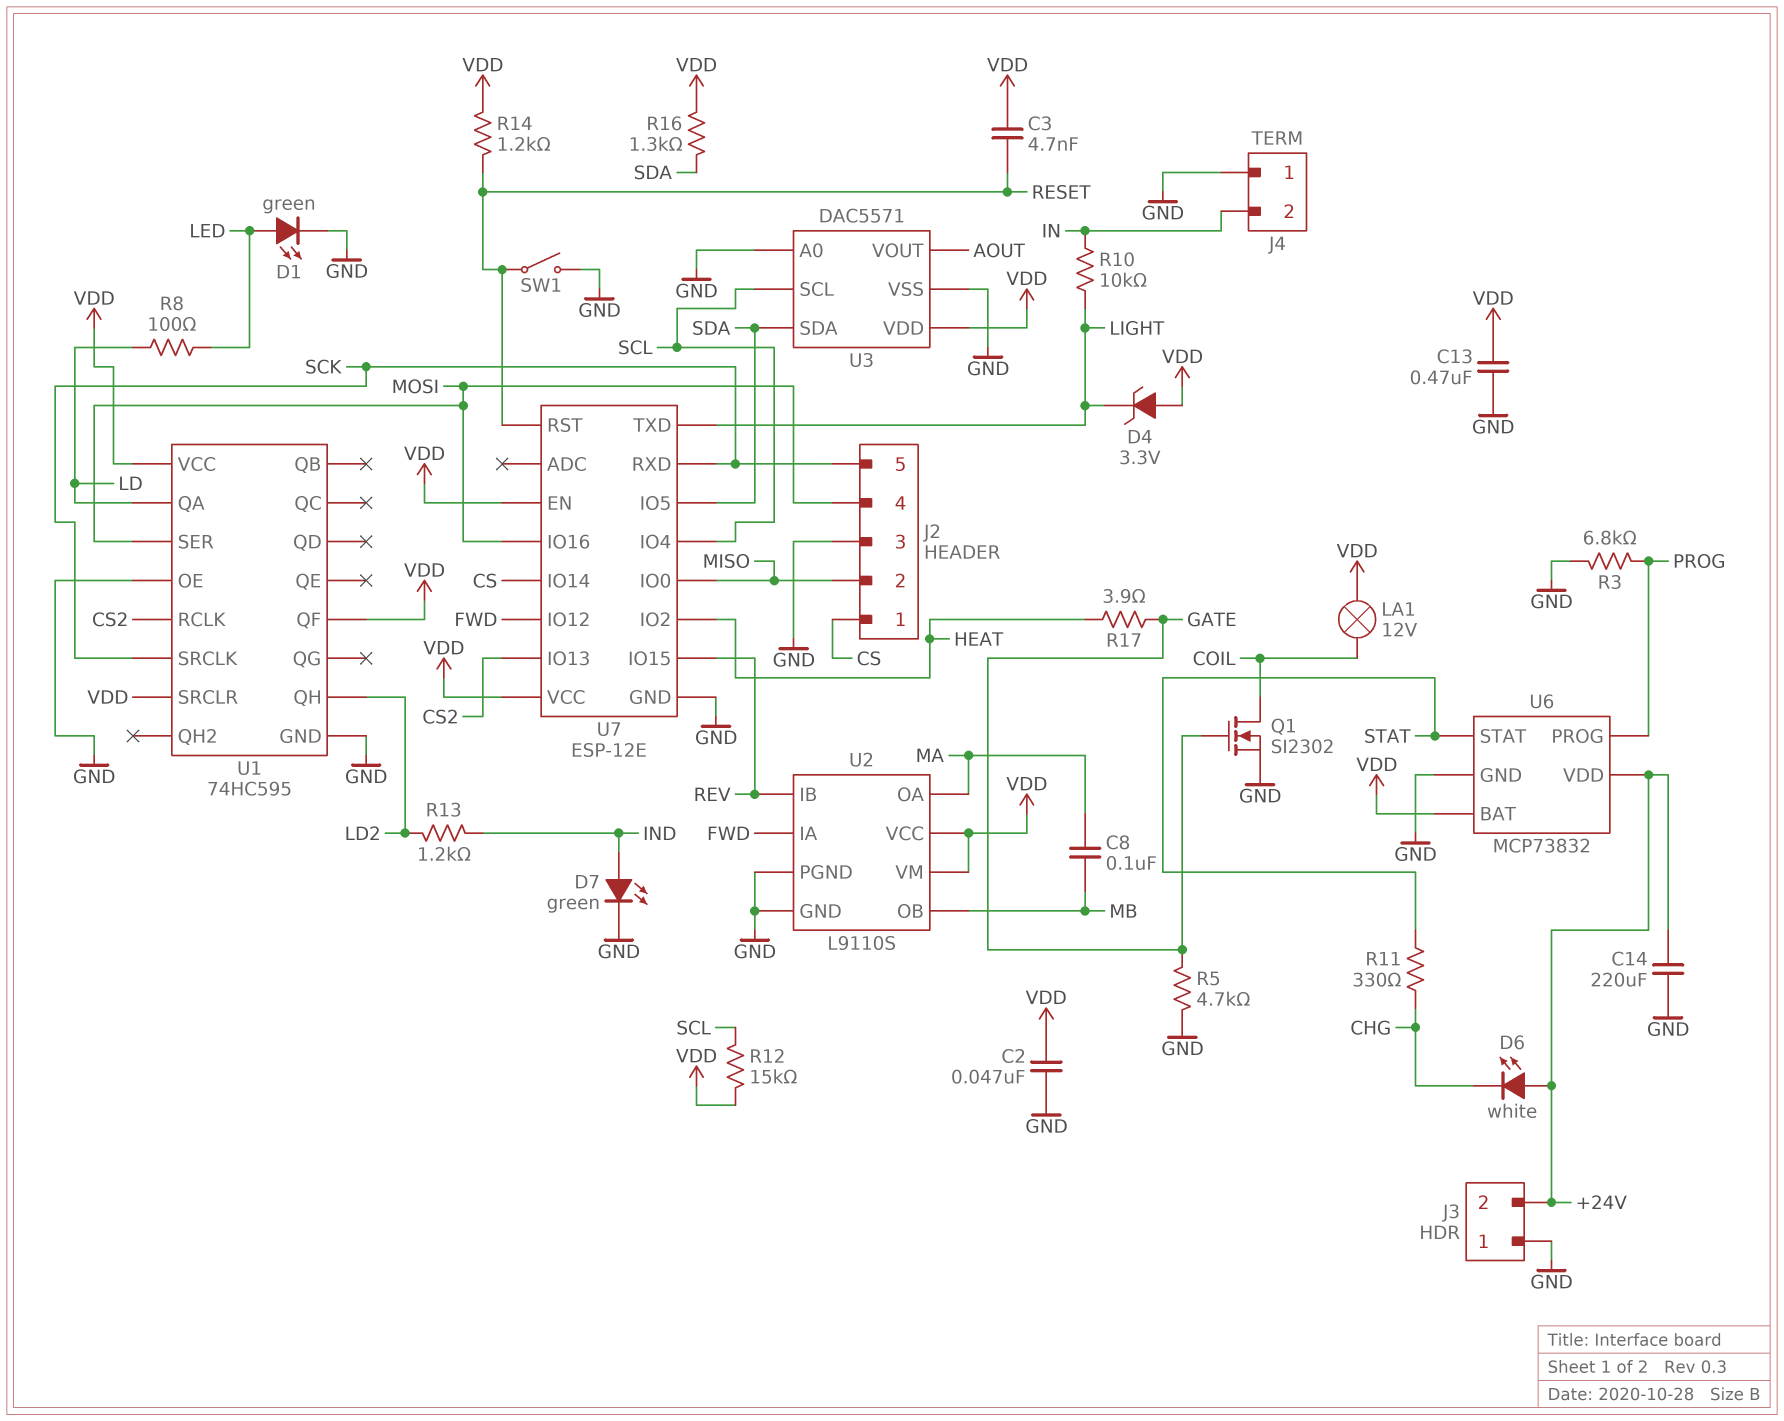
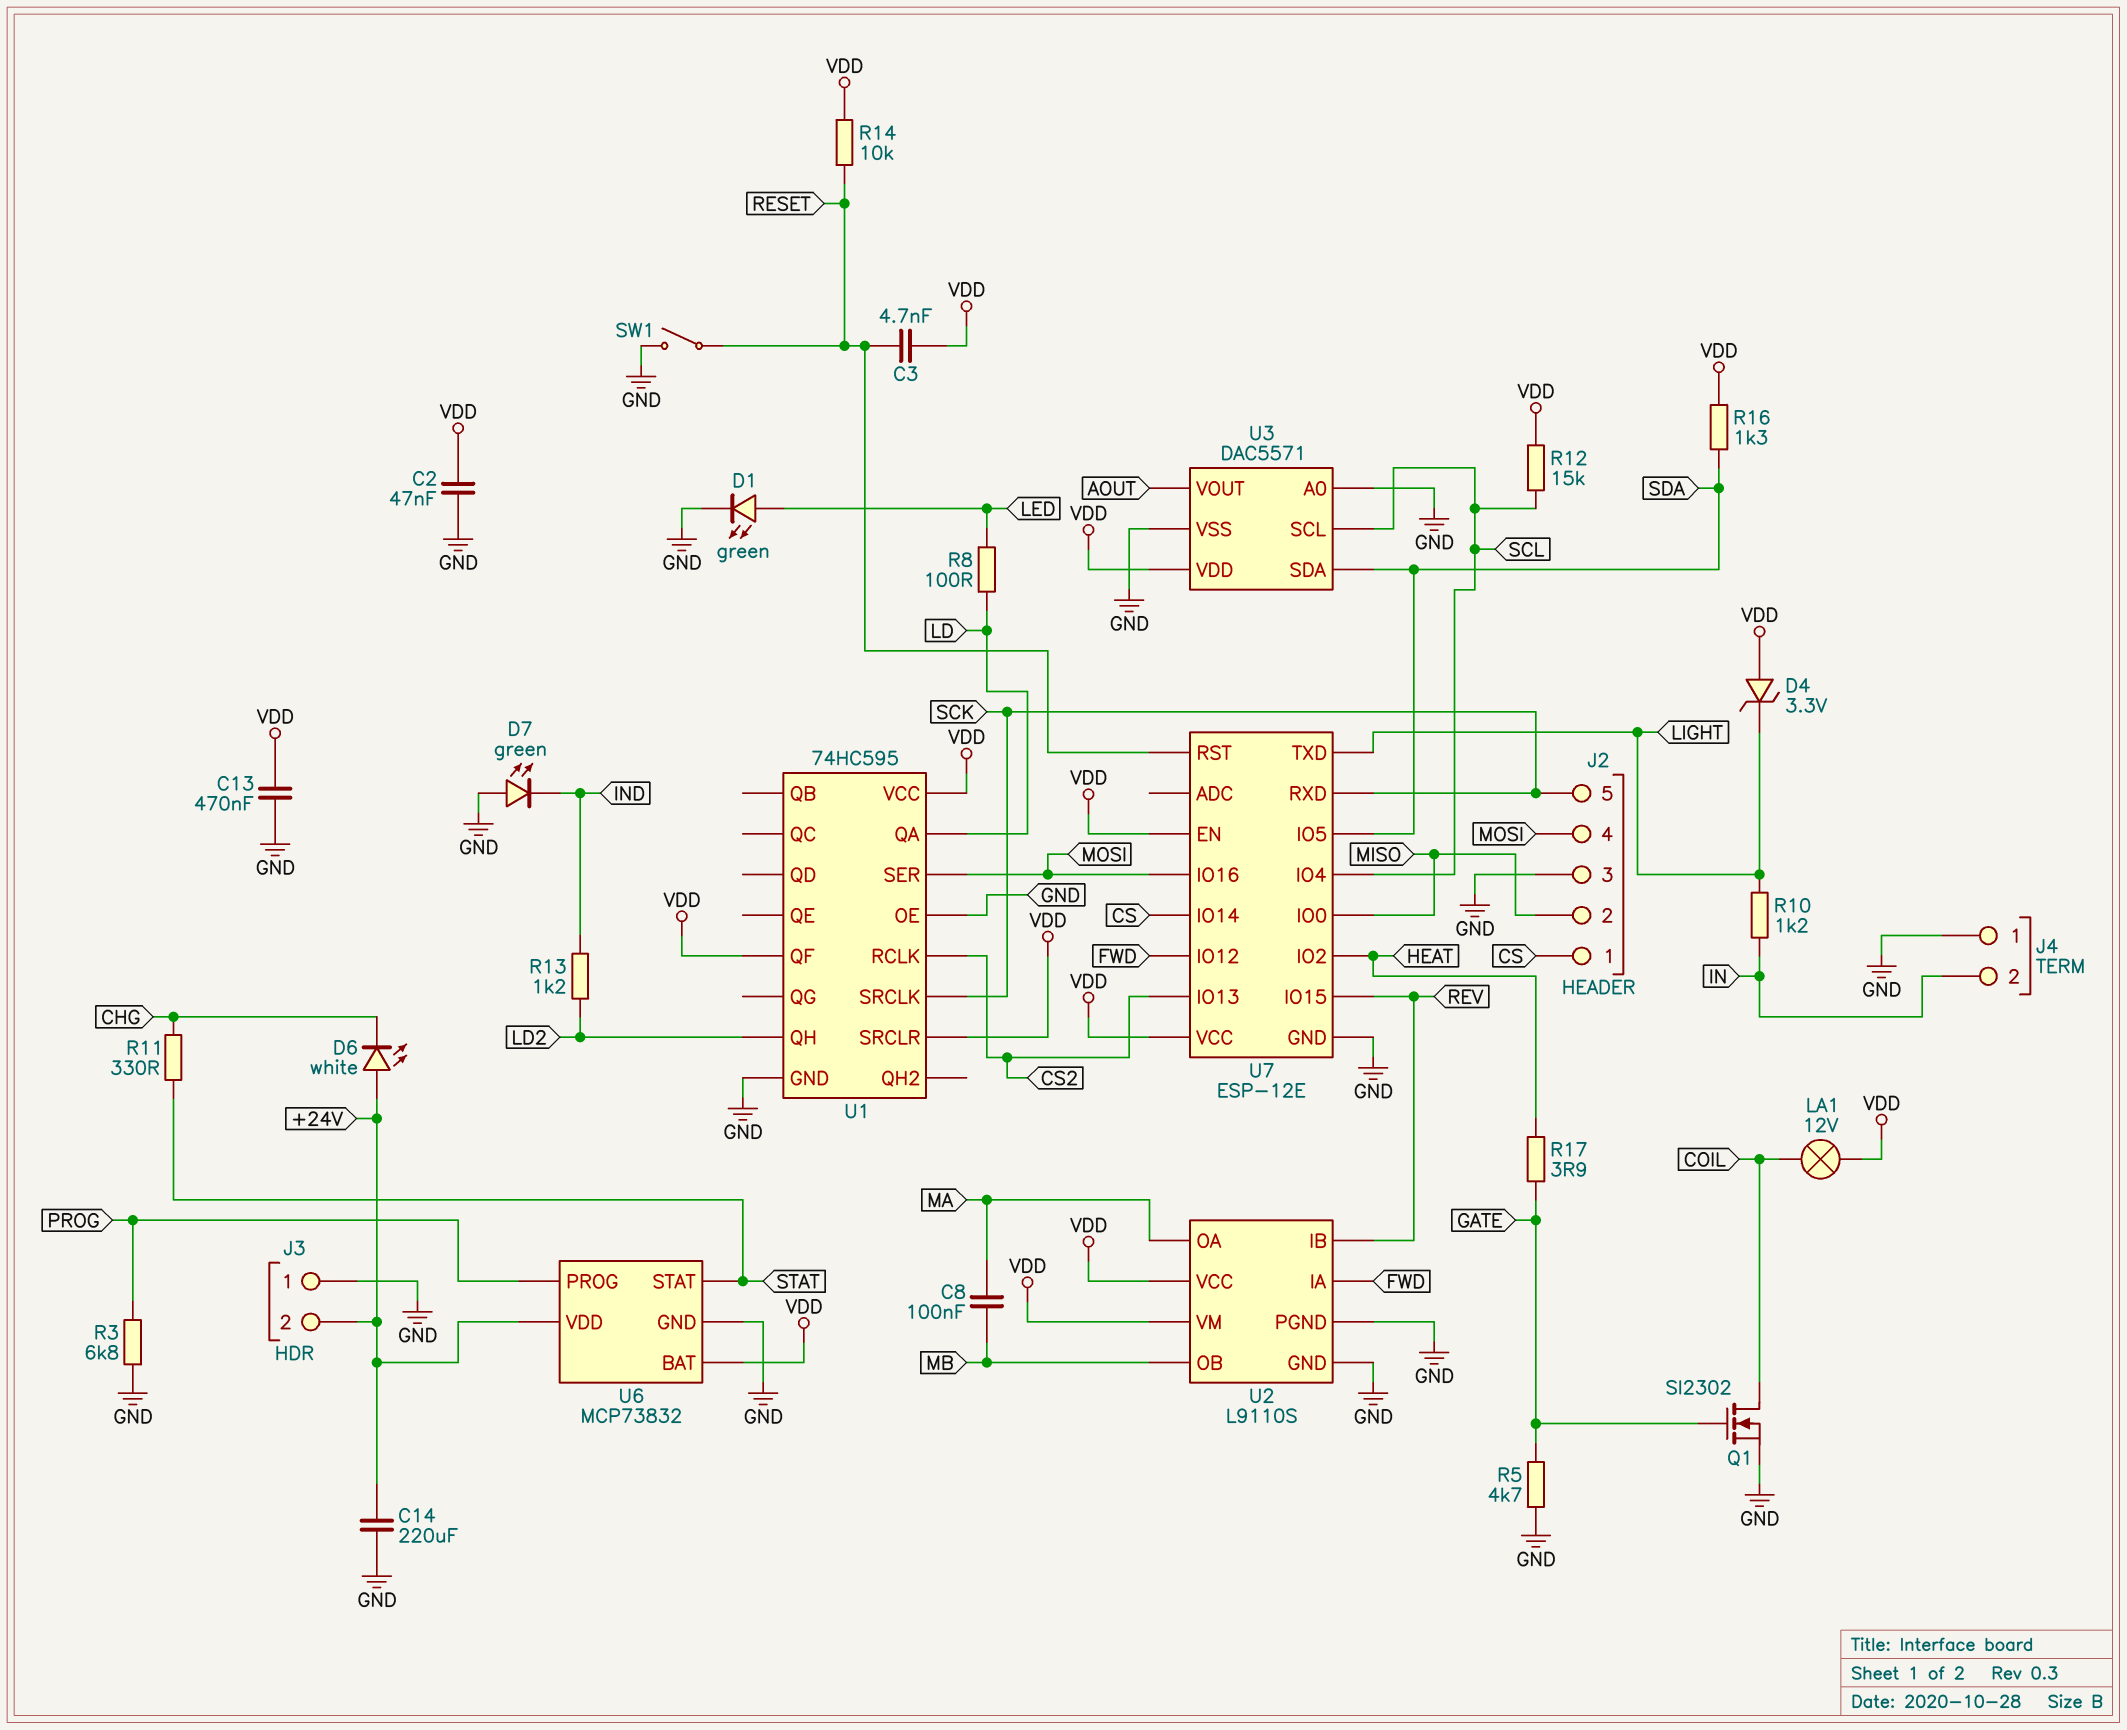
D7: LED green (A IND, K GND) -> LED green (A GND, K IND)
R10: 10k (IN, LIGHT) -> 1.2k (IN, LIGHT)
R14: 1.2k (RESET, VDD) -> 10k (RESET, VDD)

